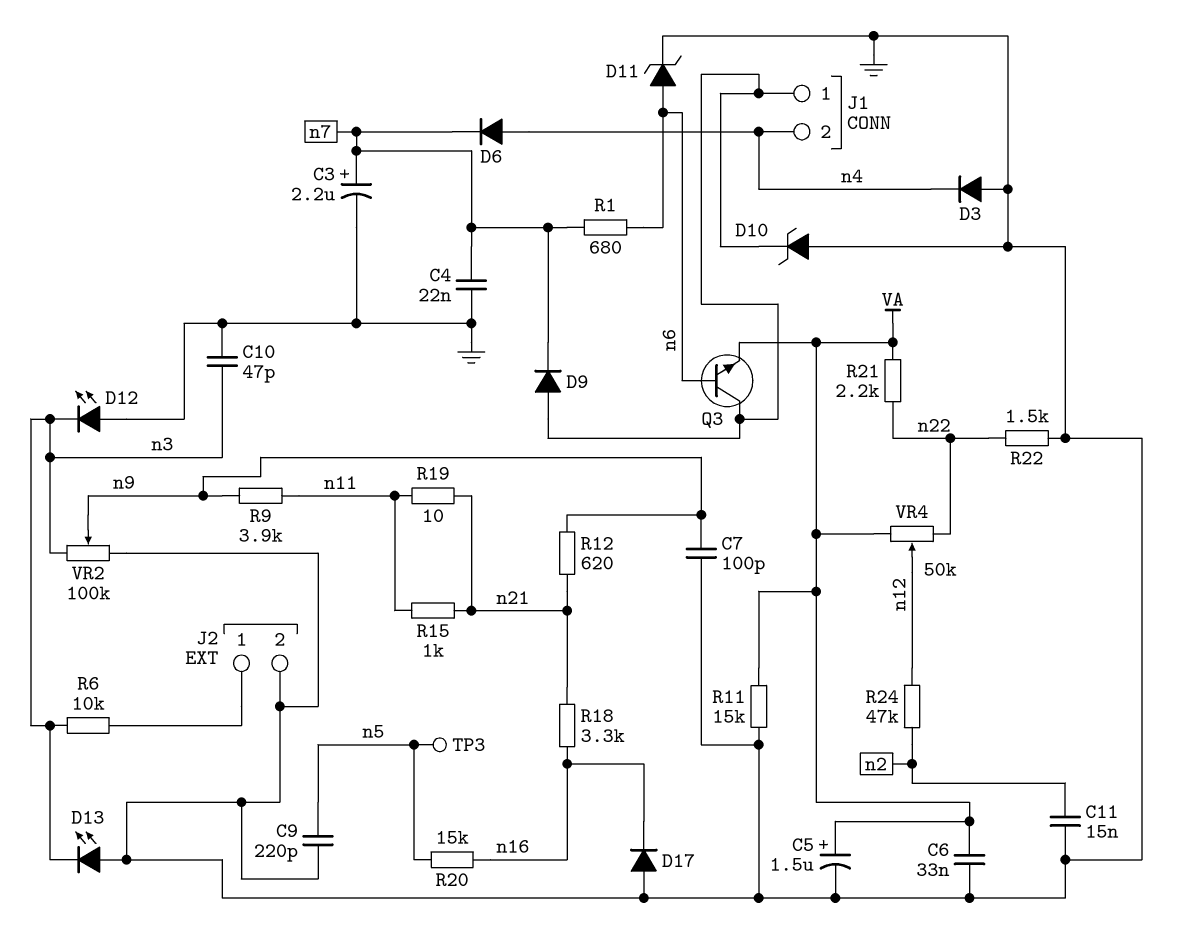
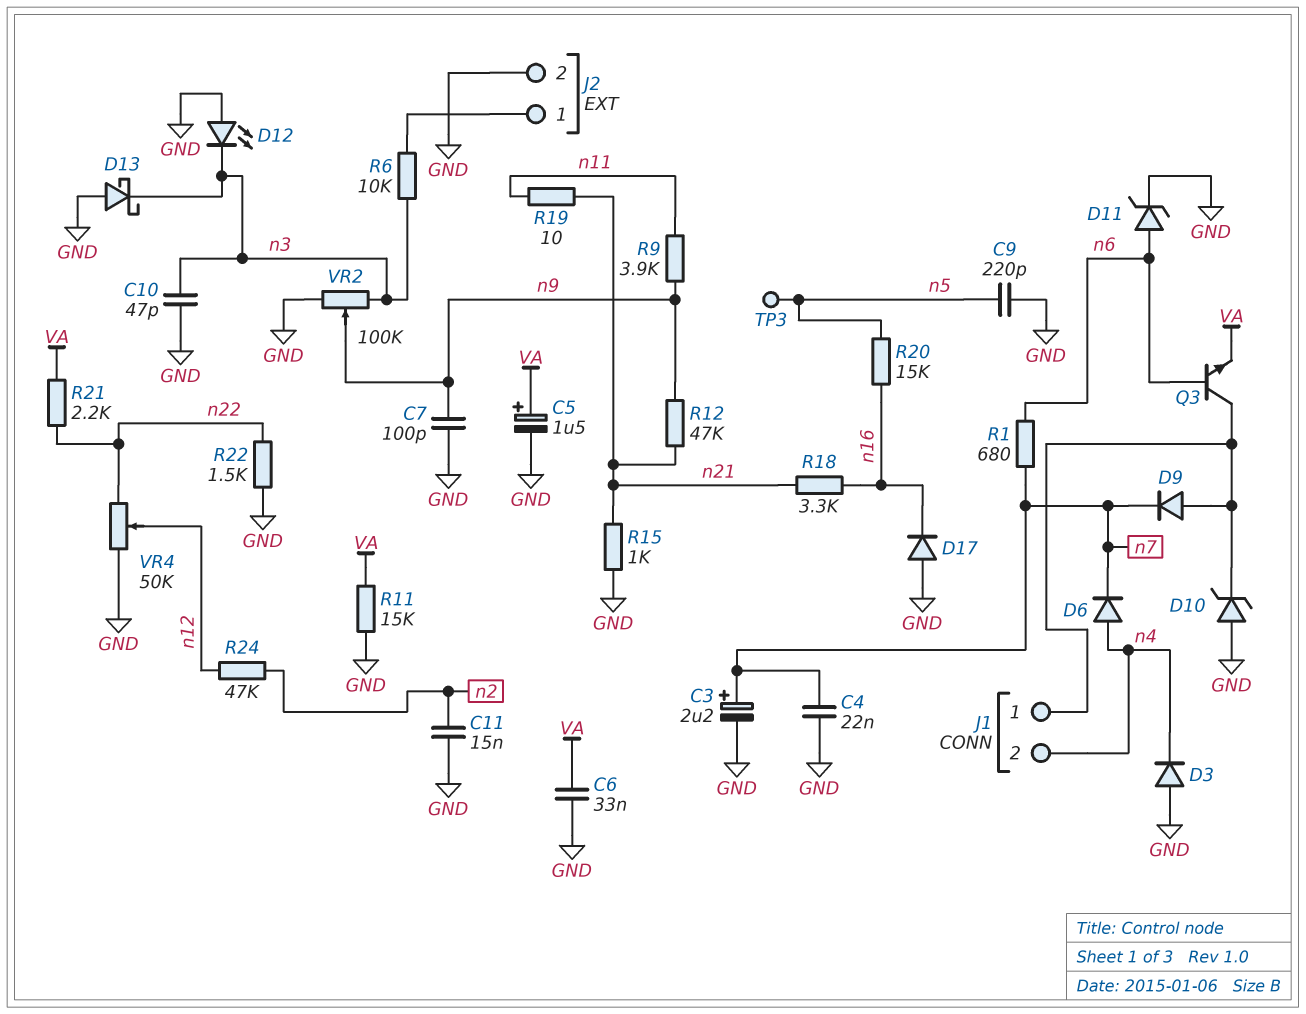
D13: LED (A GND, K n3) -> schottky (A GND, K n3)
R12: 620 (n9, n21) -> 47k (n9, n21)
R15: 1k (n11, n21) -> 1k (GND, n21)
VR4: 50k (VA, n22, wiper n12) -> 50k (GND, n22, wiper n12)

